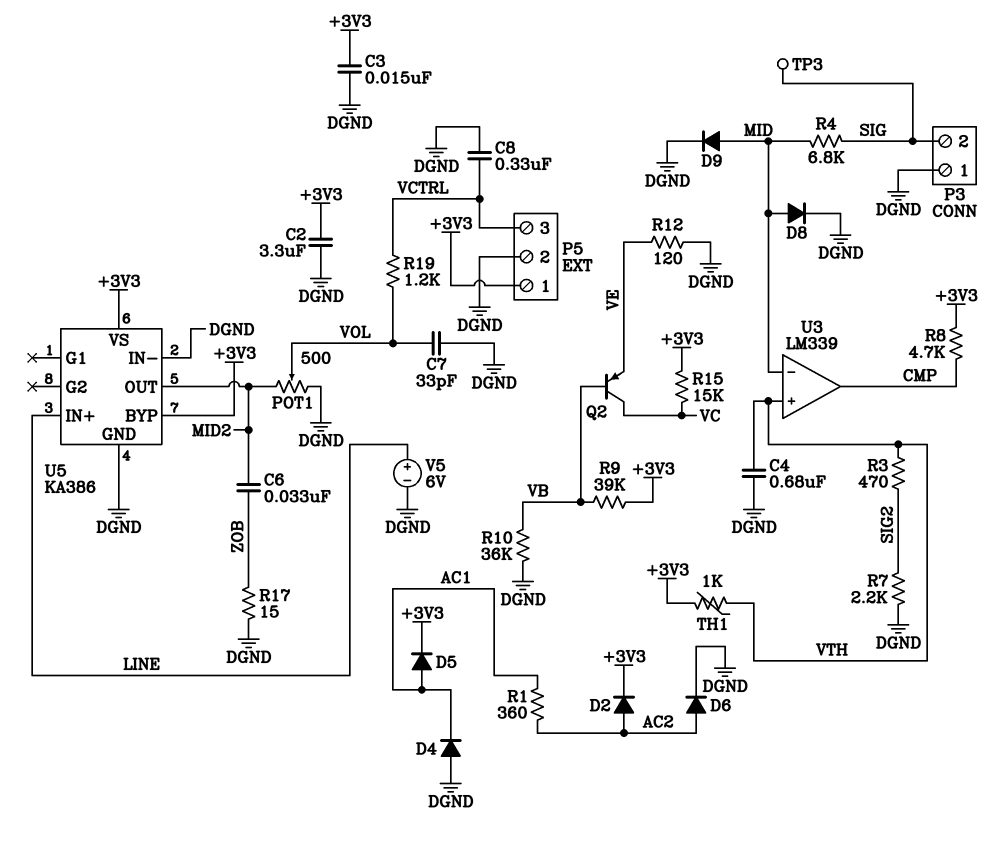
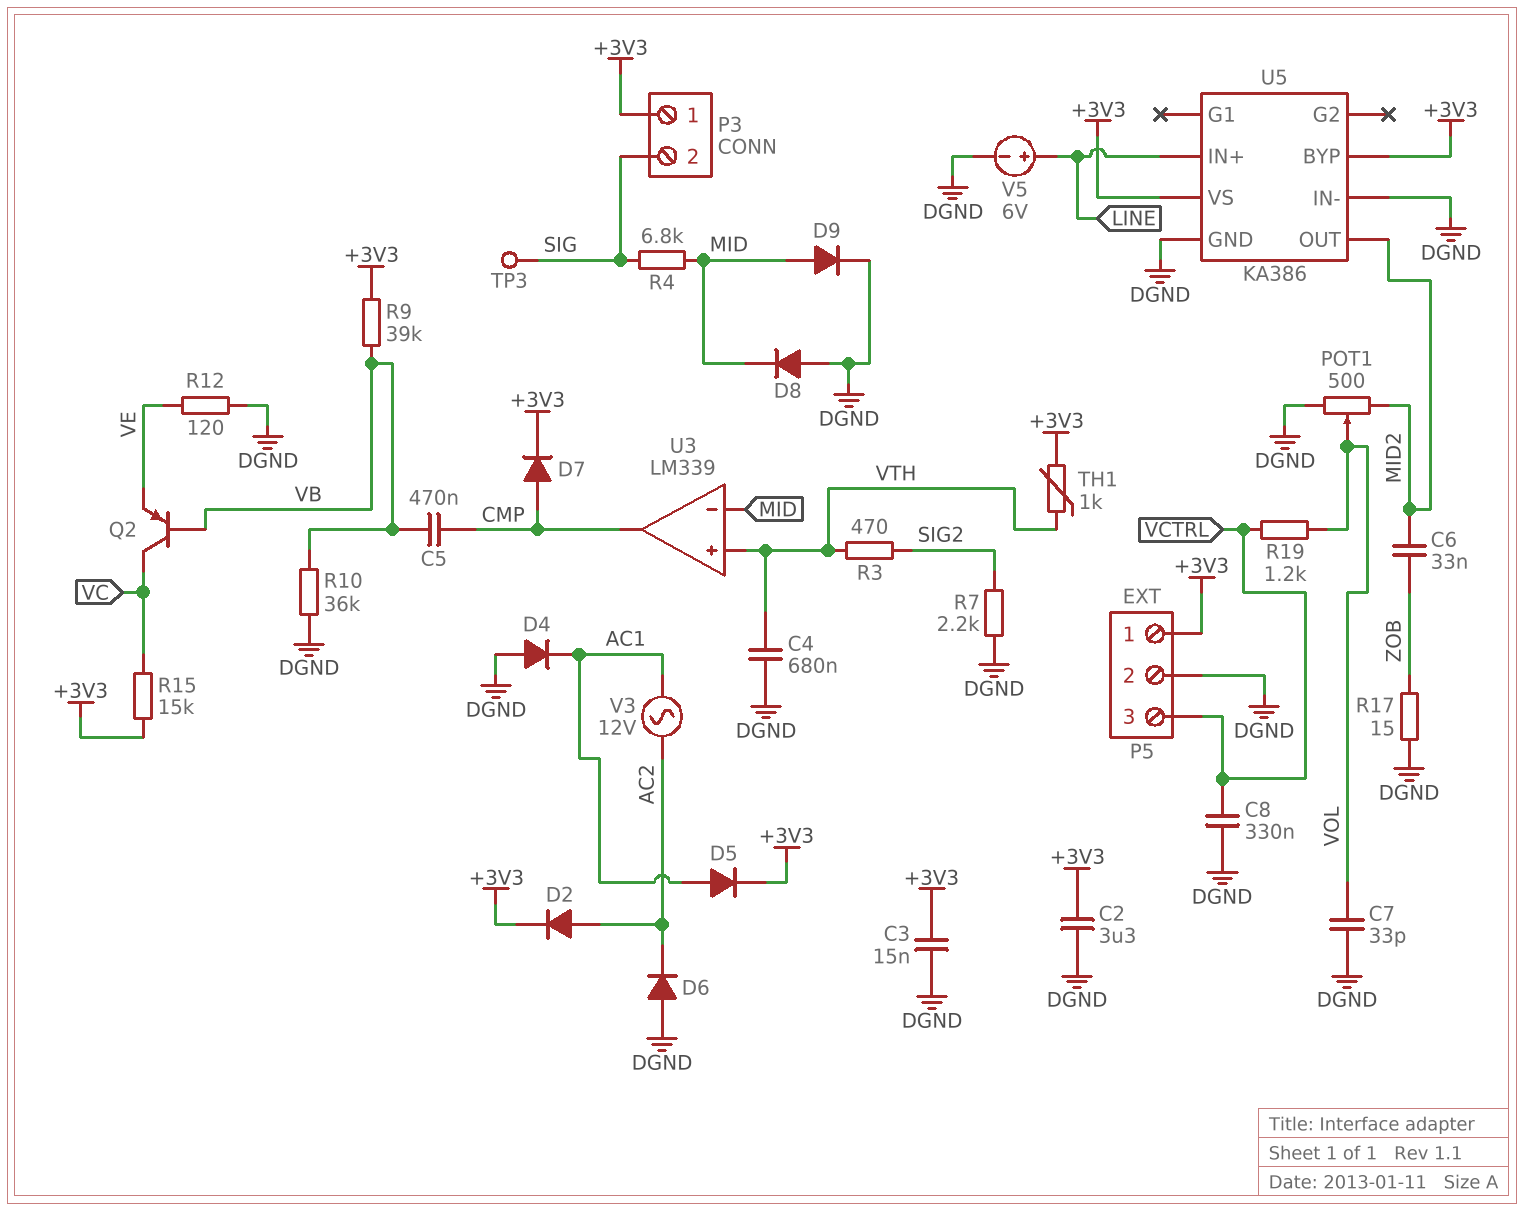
C5: none -> 470nF (CMP, VB)
D6: diode (A AC2, K DGND) -> diode (A DGND, K AC2)
D7: none -> diode (A CMP, K +3V3)
D8: diode (A MID, K DGND) -> diode (A DGND, K MID)
P3 pin 1: DGND -> +3V3
R1: 360 (AC1, AC2) -> none
R8: 4.7k (+3V3, CMP) -> none
V3: none -> AC 12V (AC1, AC2)

